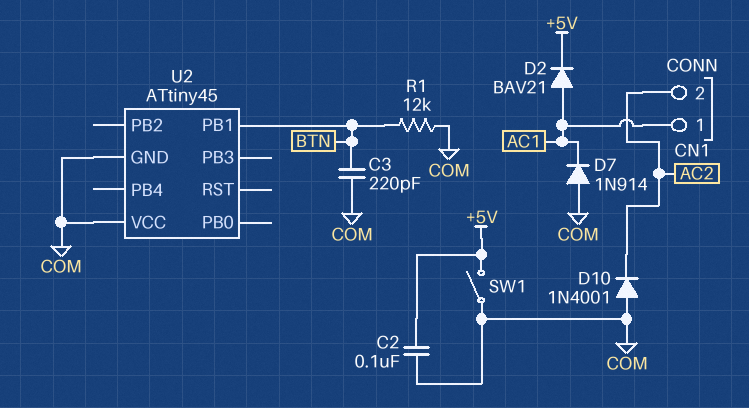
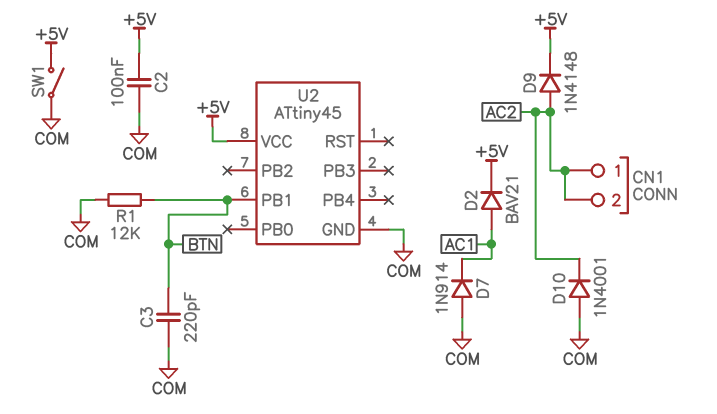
CN1 pin 1: AC1 -> AC2
D9: none -> diode 1N4148 (A AC2, K +5V)
U2 pin VCC: COM -> +5V

